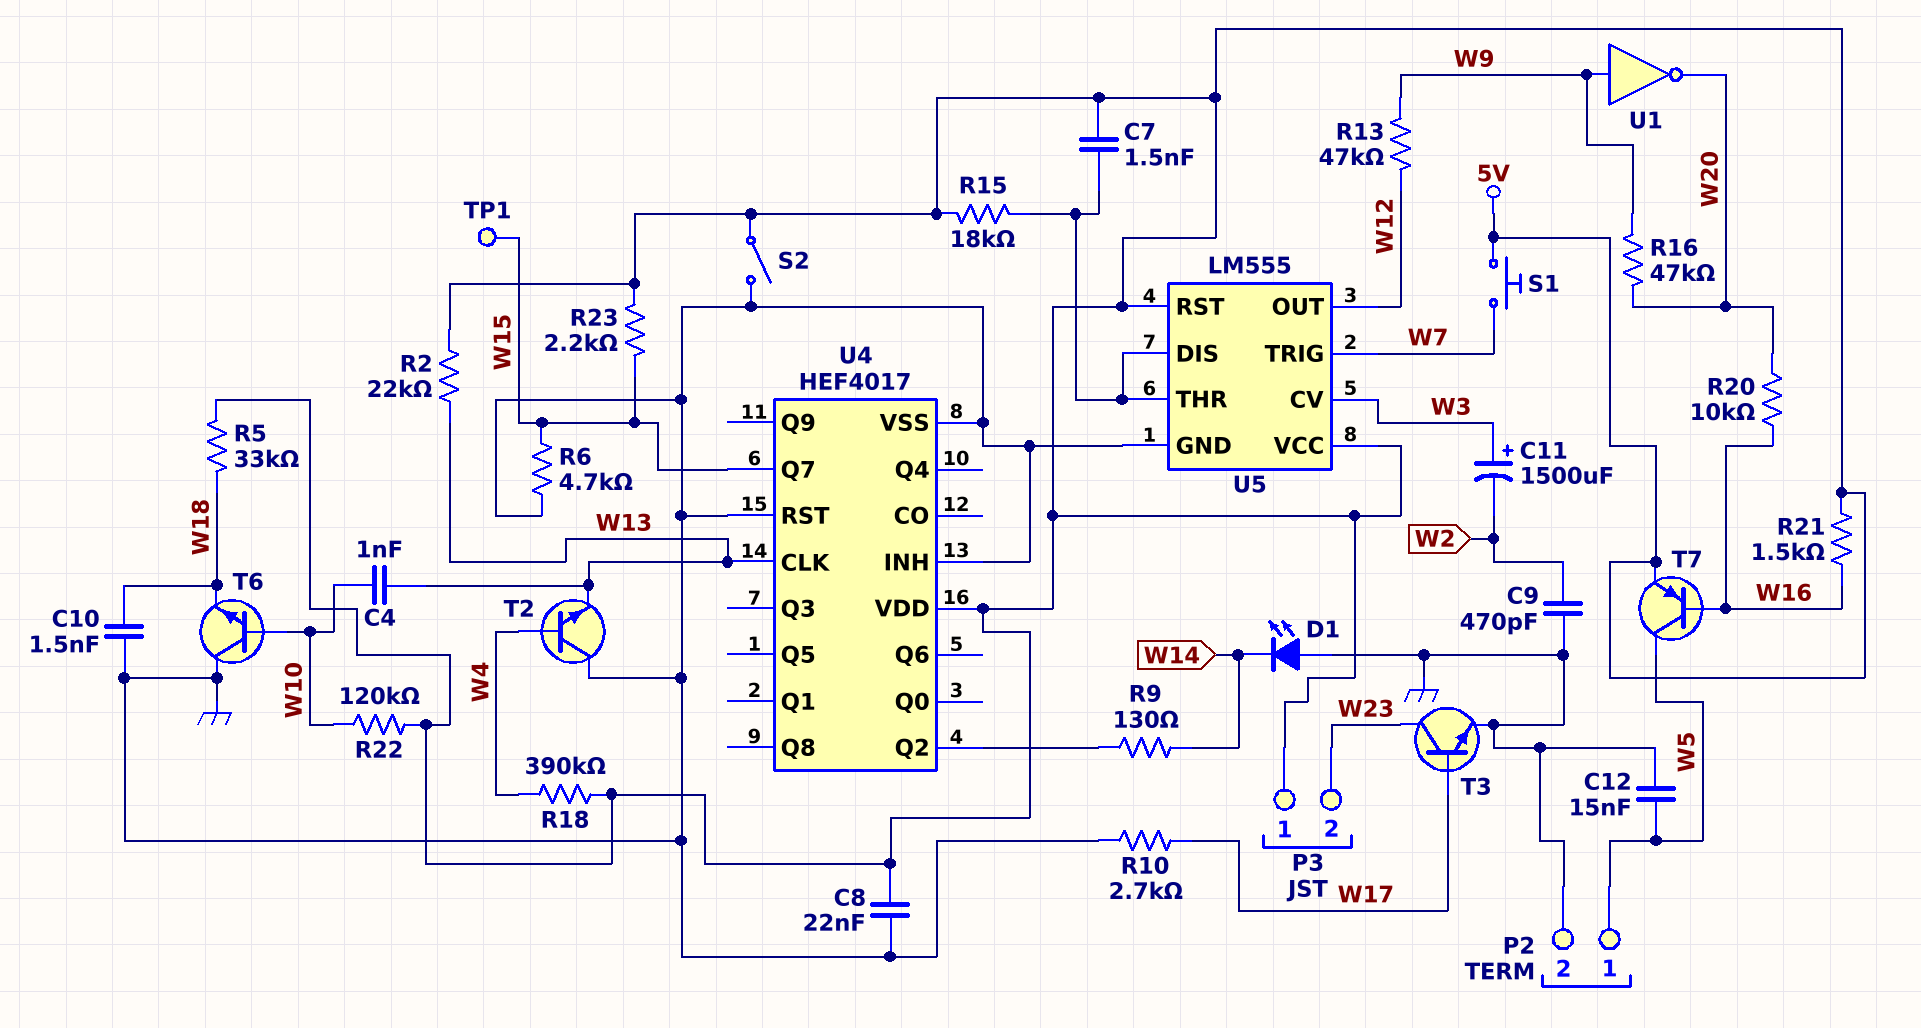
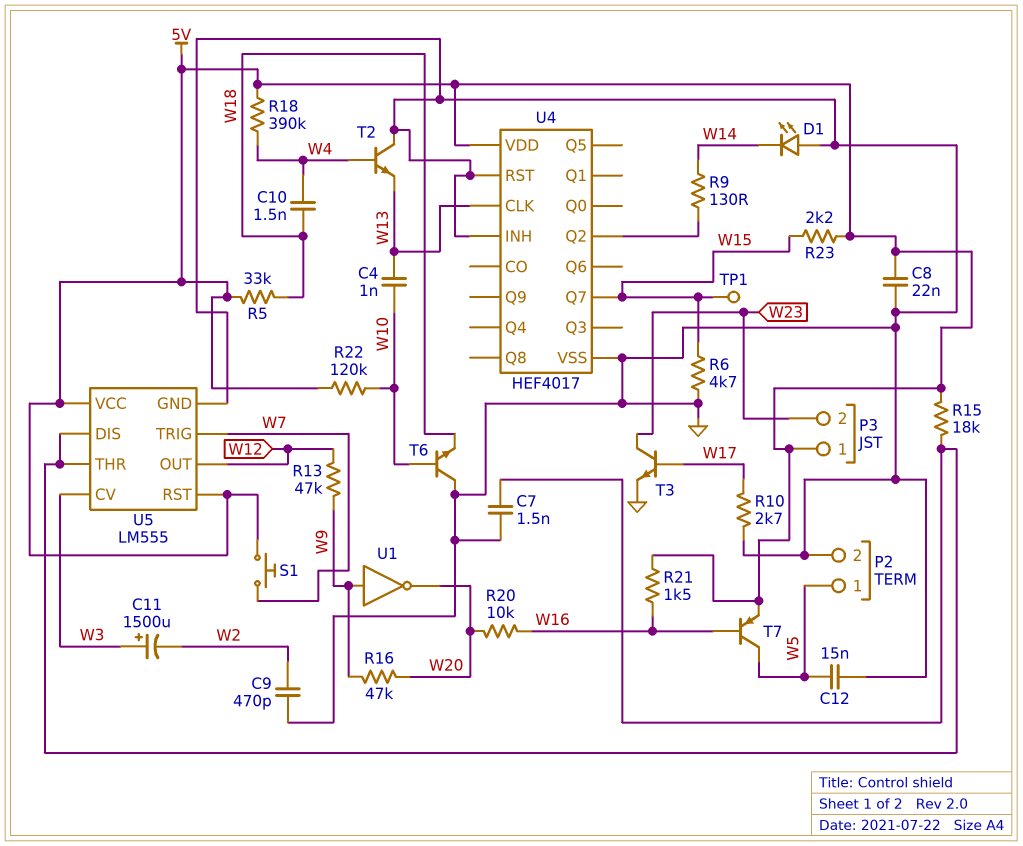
C7: 1.5nF (5V, U5/DIS) -> 1.5nF (GND, U5/DIS)
C10: 1.5nF (GND, W18) -> 1.5nF (W4, W18)
R2: 22k (5V, W13) -> none
S2: switch (5V, GND) -> none

